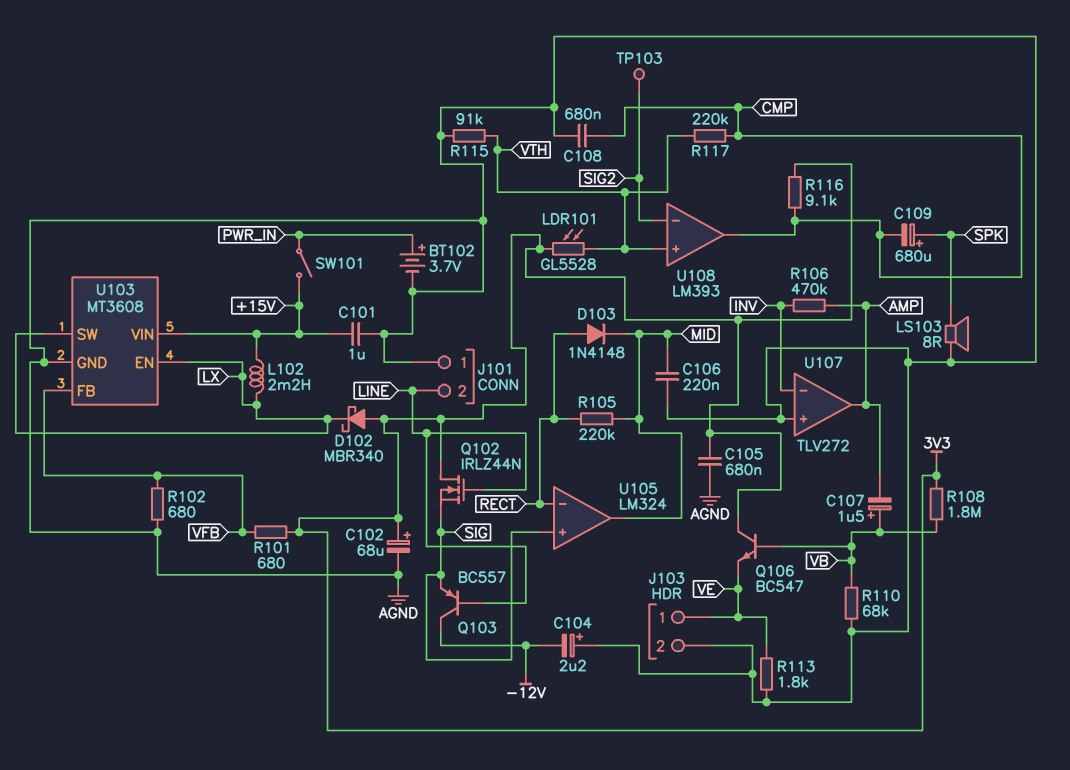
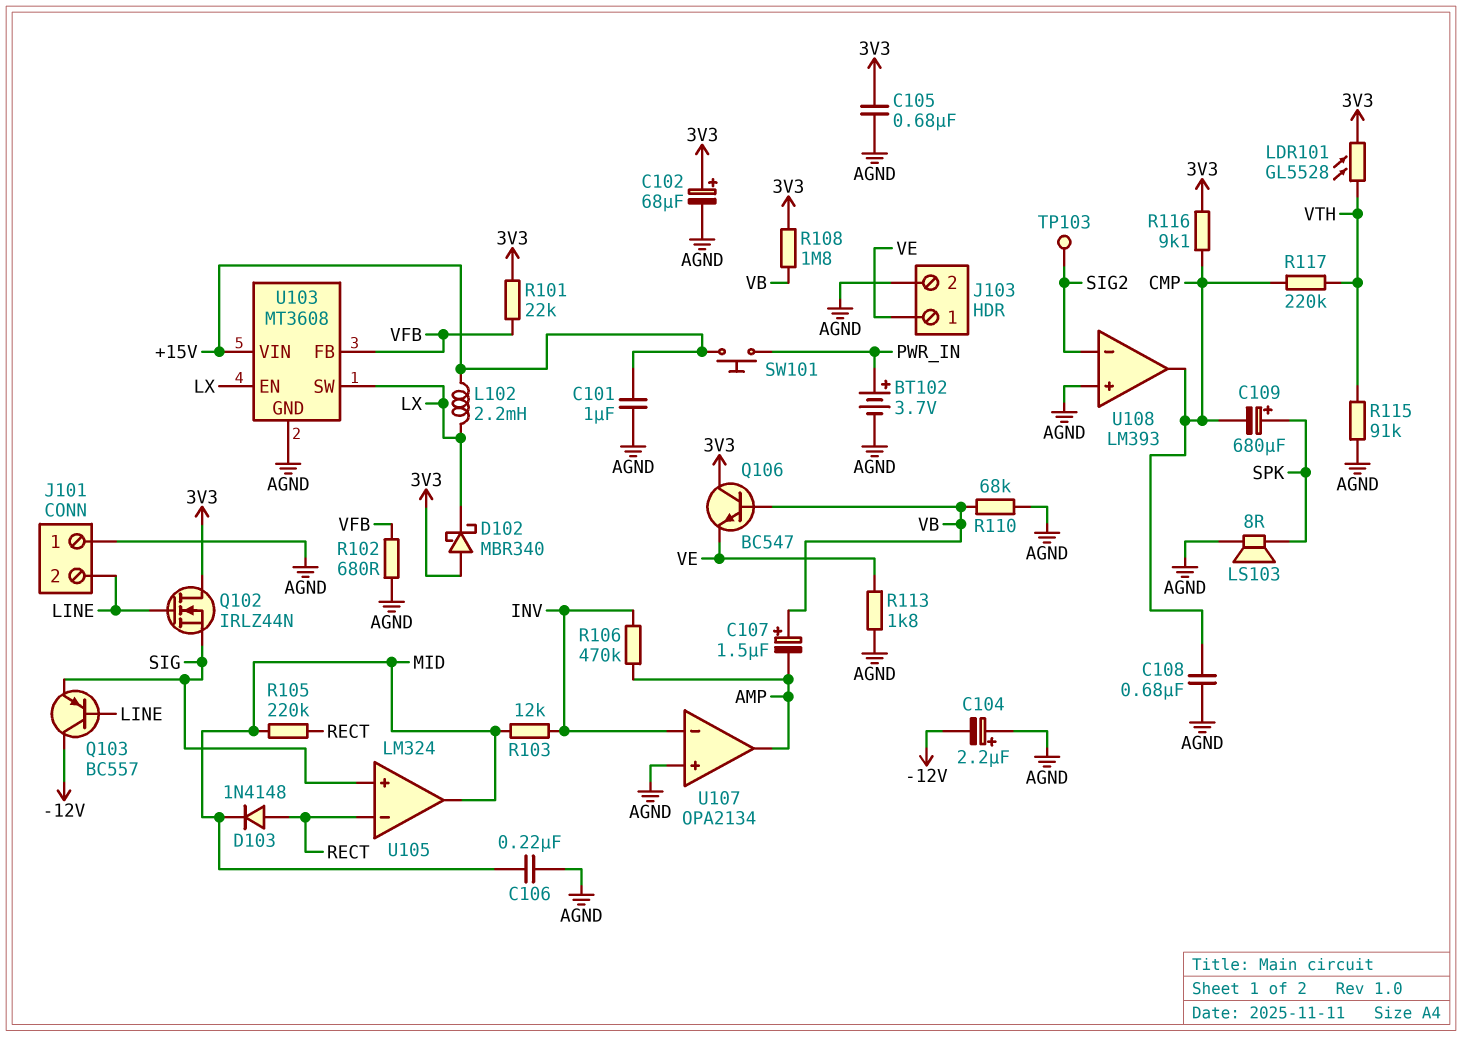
R101: 680 (3V3, VFB) -> 22k (3V3, VFB)
R103: none -> 12k (INV, MID)
SW101: switch (+15V, PWR_IN) -> button (+15V, PWR_IN)
U107: TLV272 -> OPA2134
U108 pin in+: VTH -> AGND

